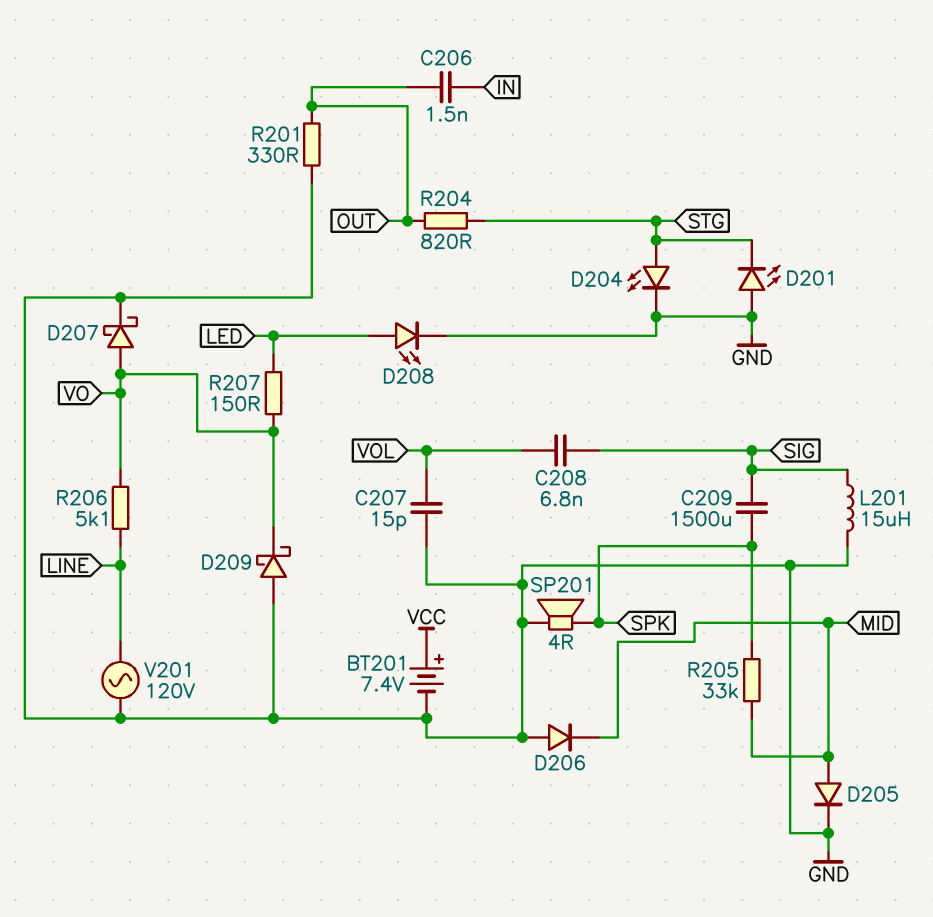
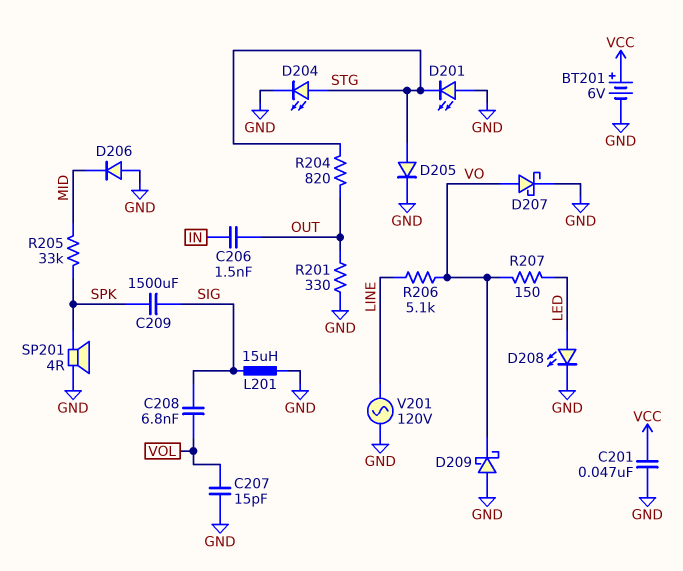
BT201: 7.4V (plus VCC, minus GND) -> 6V (plus VCC, minus GND)
C201: none -> 47nF (GND, VCC)
D205: diode (A MID, K GND) -> diode (A STG, K GND)

